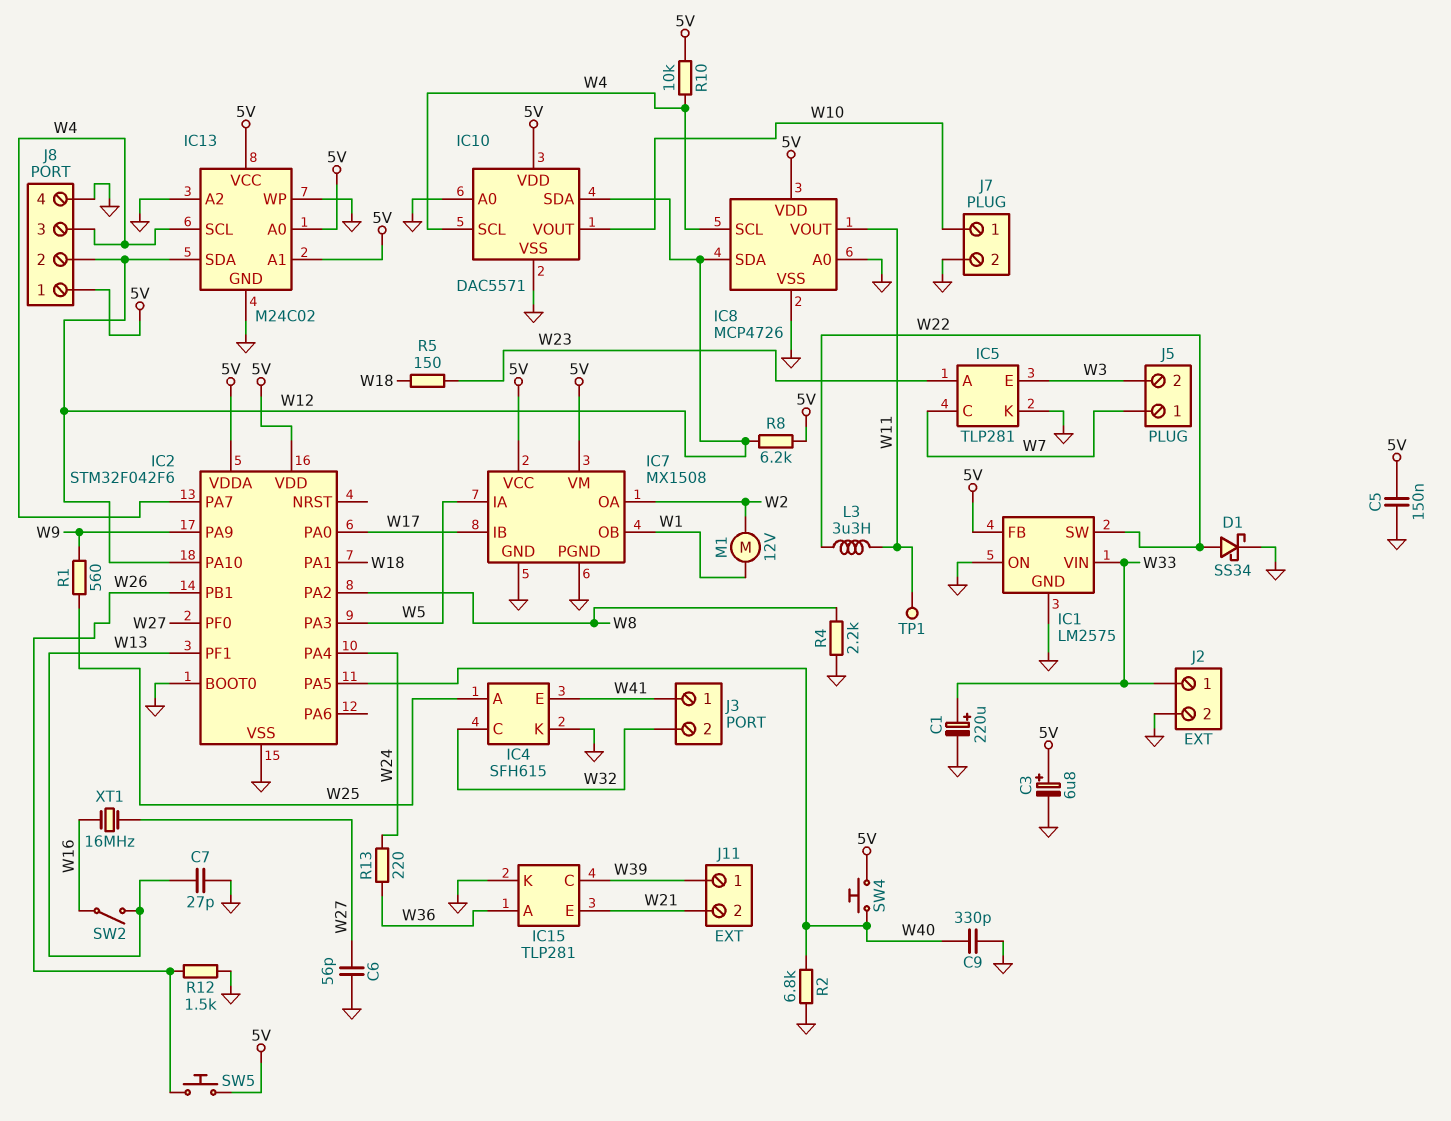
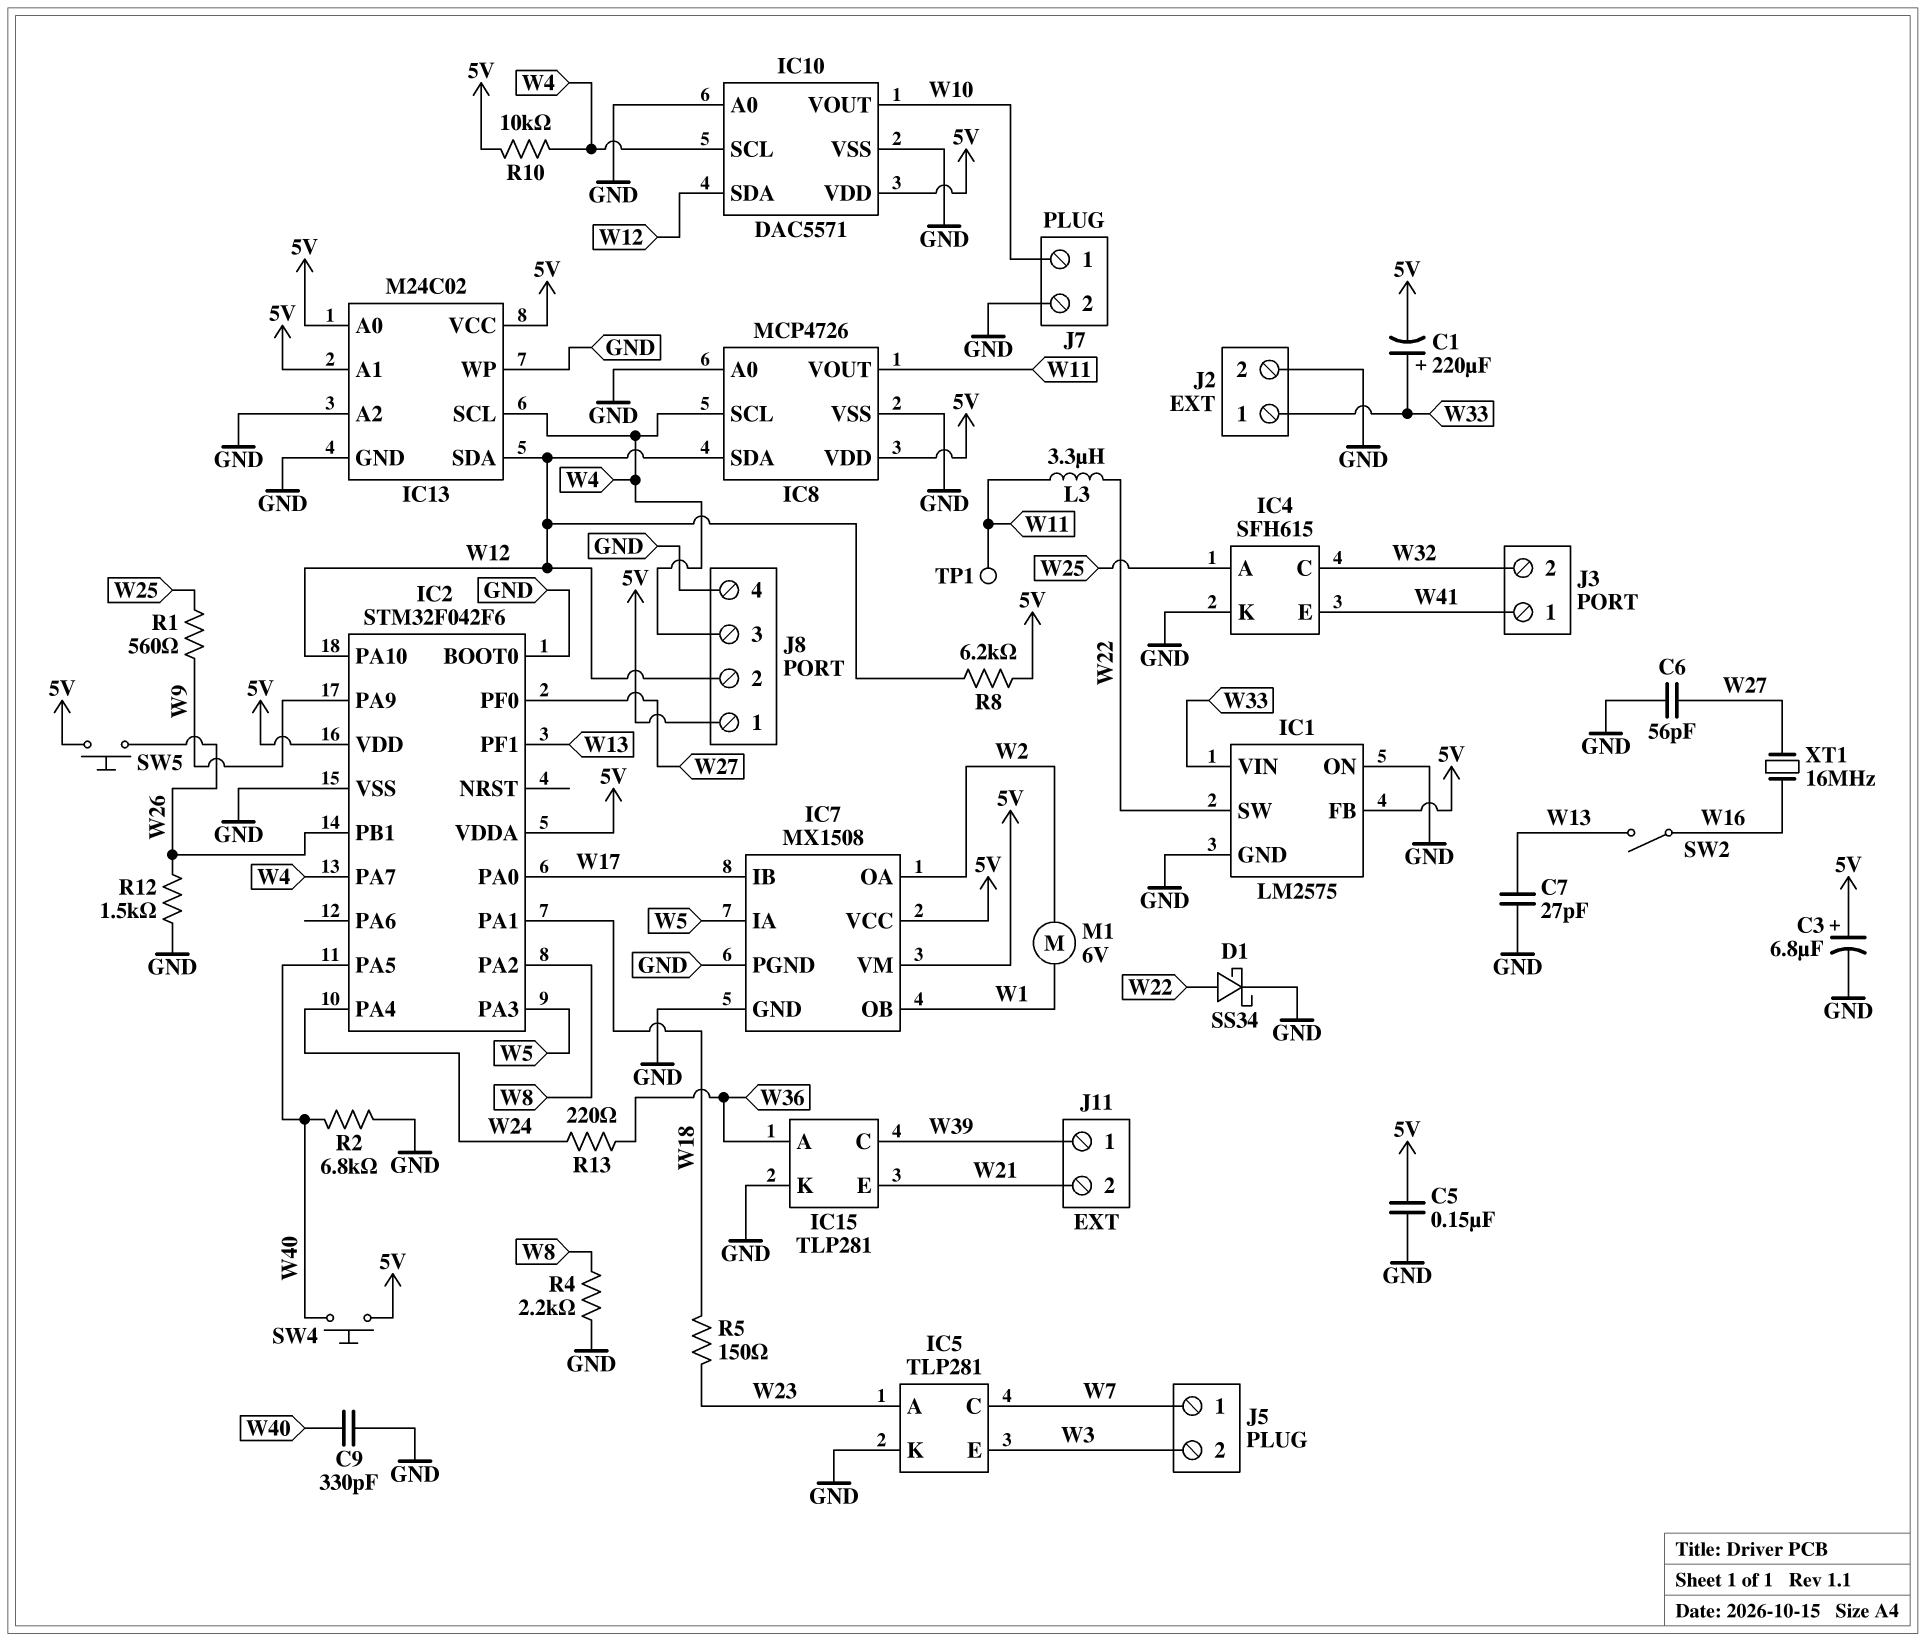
C1: 220uF (plus W33, minus GND) -> 220uF (plus W33, minus 5V)
M1: motor 12V (W1, W2) -> motor 6V (W1, W2)

